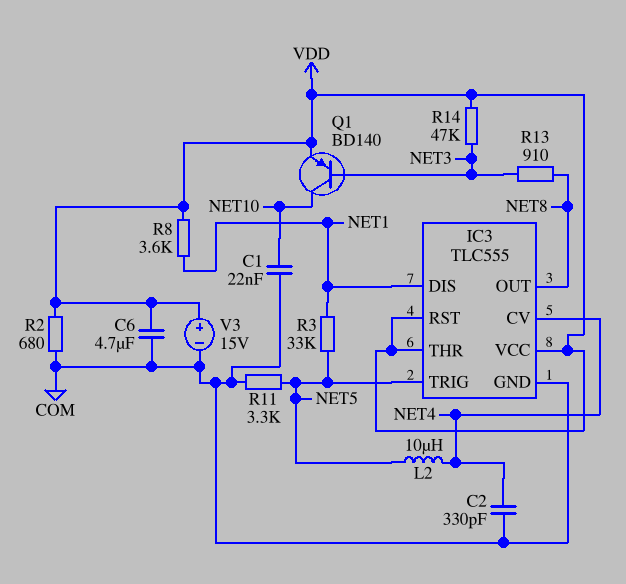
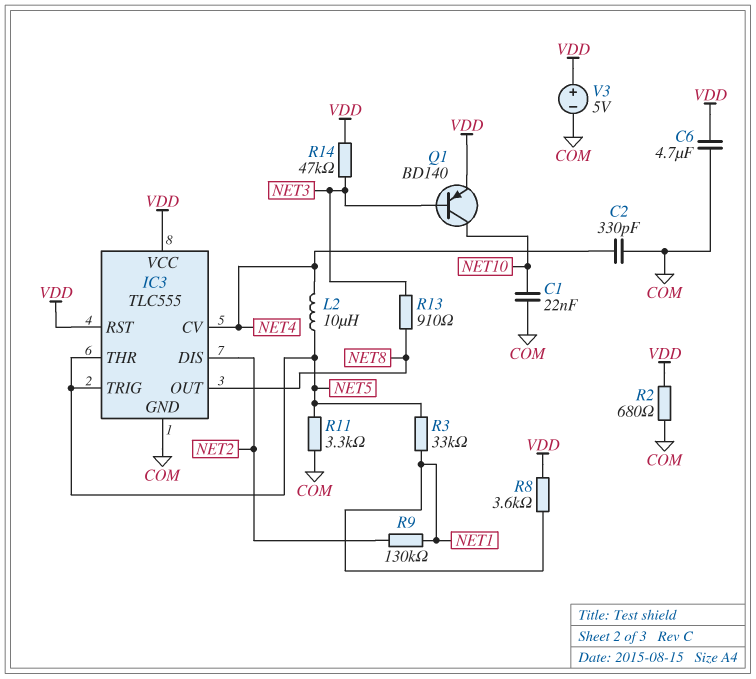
IC3 pin DIS: NET1 -> NET2
IC3 pin THR: VDD -> NET5
R9: none -> 130k (NET1, NET2)
V3: 15V (plus VDD, minus COM) -> 5V (plus VDD, minus COM)

